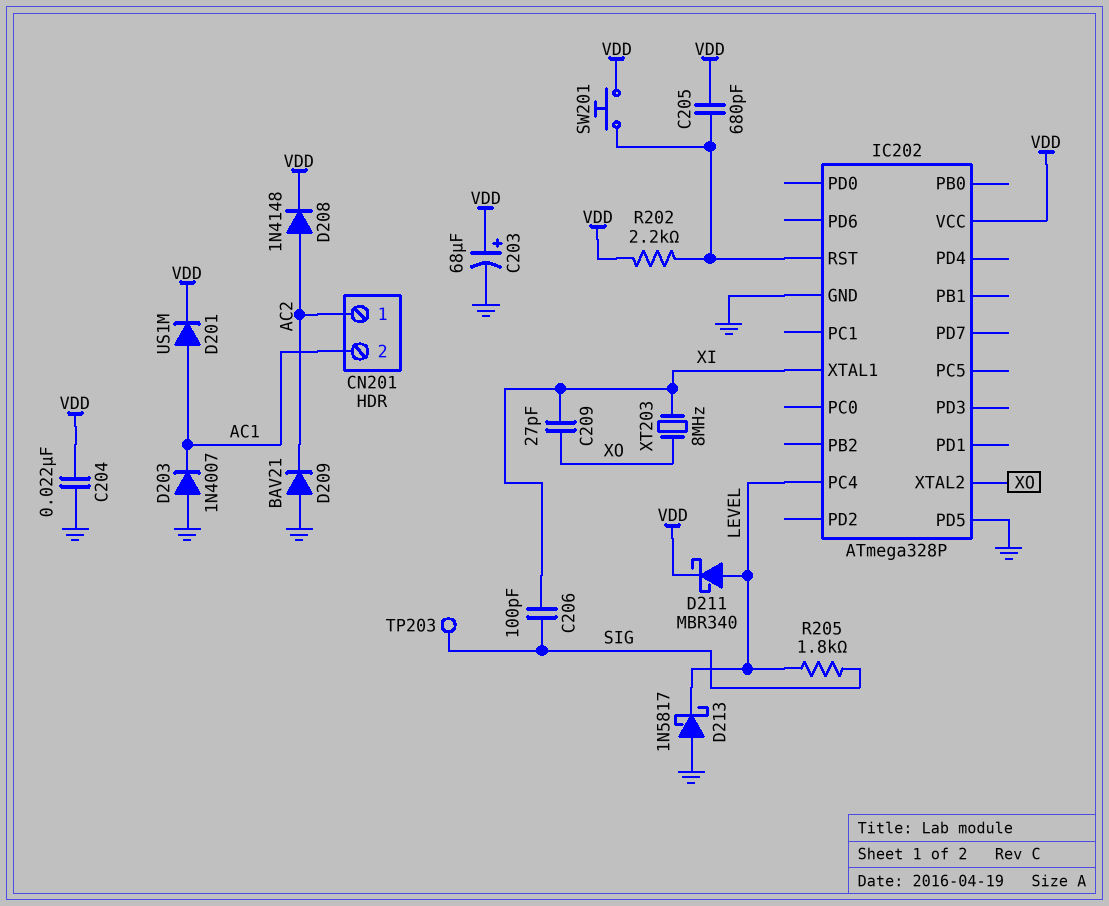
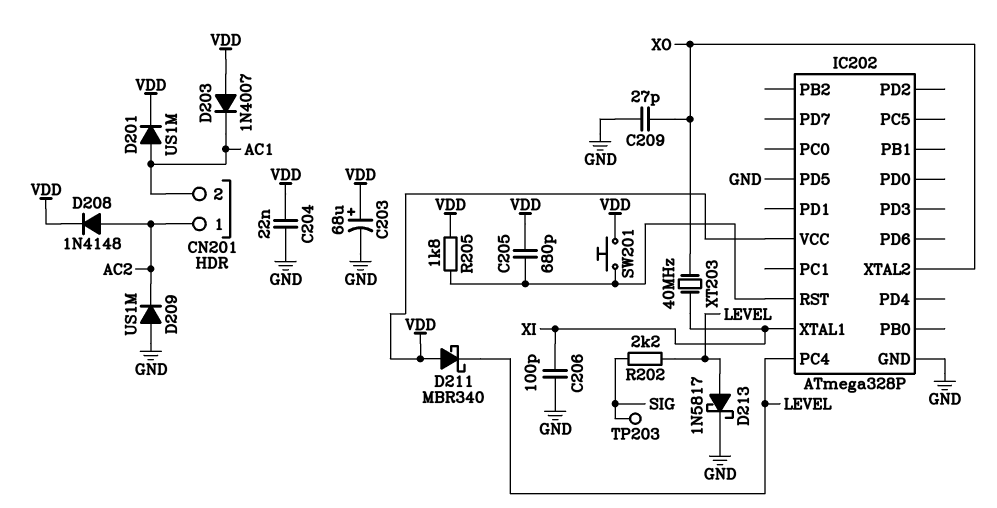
C206: 100pF (SIG, XI) -> 100pF (GND, XI)
C209: 27pF (XI, XO) -> 27pF (GND, XO)
D203: diode 1N4007 (A GND, K AC1) -> diode 1N4007 (A VDD, K AC1)
D209: diode BAV21 (A GND, K AC2) -> diode US1M (A GND, K AC2)
D211: schottky MBR340 (A LEVEL, K VDD) -> schottky MBR340 (A VDD, K LEVEL)
D213: schottky 1N5817 (A GND, K LEVEL) -> schottky 1N5817 (A LEVEL, K GND)
R202: 2.2k (IC202/RST, VDD) -> 2.2k (LEVEL, SIG)
R205: 1.8k (LEVEL, SIG) -> 1.8k (IC202/RST, VDD)
XT203: 8MHz (XI, XO) -> 40MHz (XI, XO)

